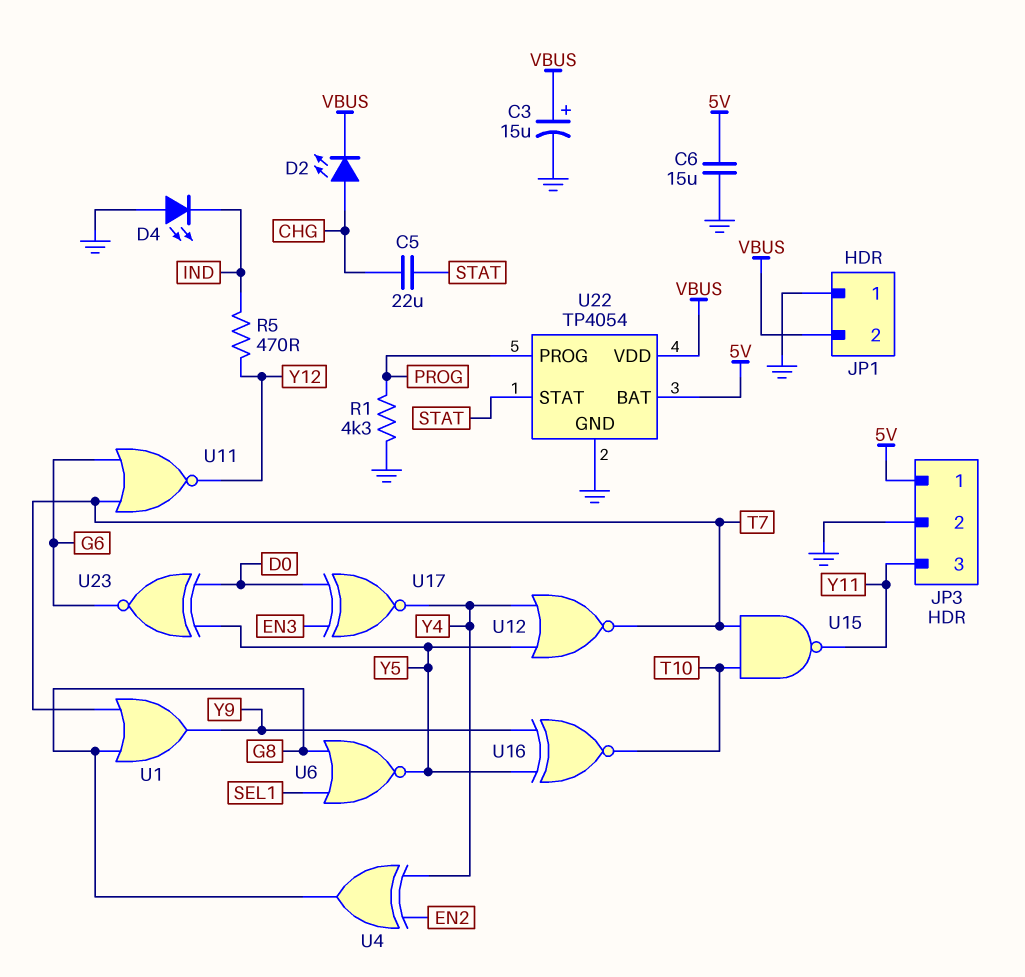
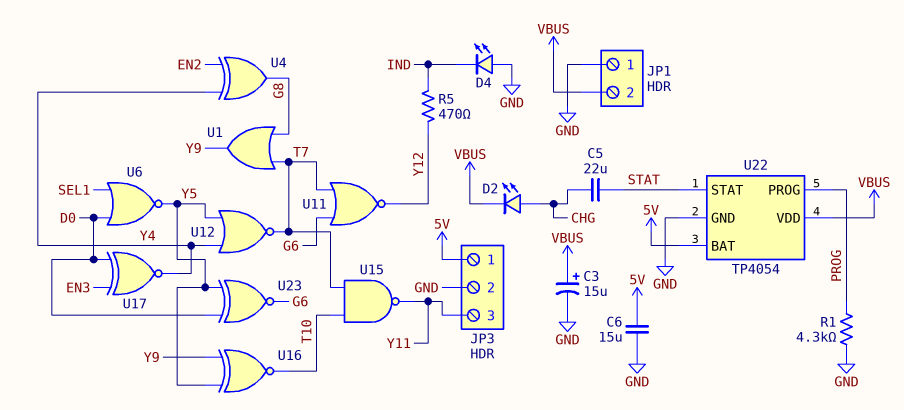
U6: NOR (in G8, in SEL1, out Y5) -> NOR (in D0, in SEL1, out Y5)

